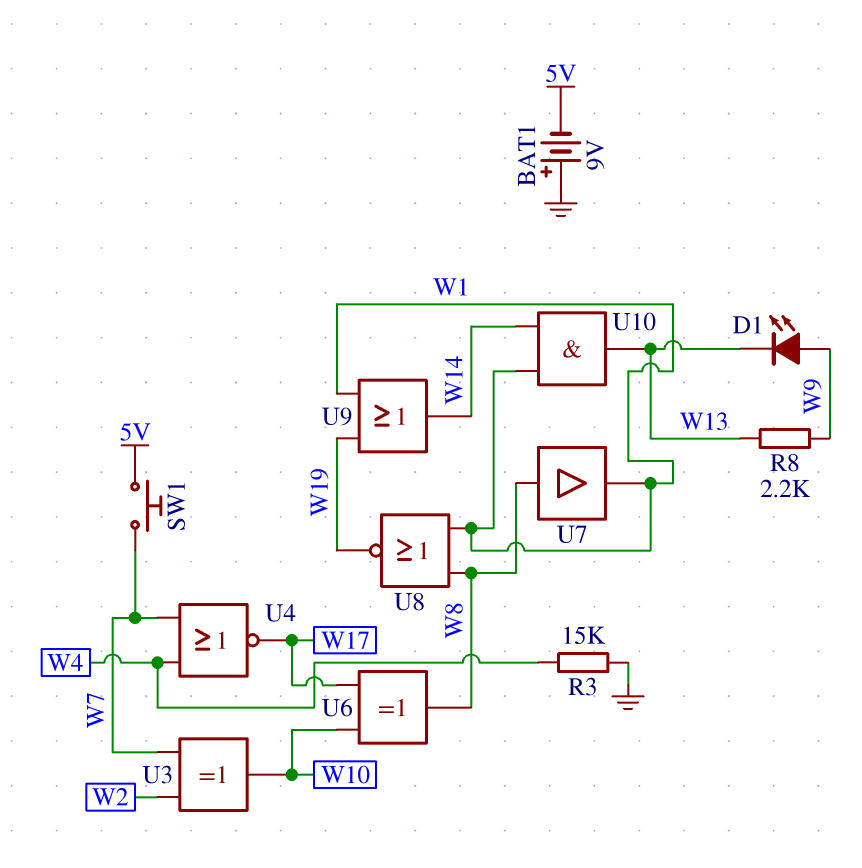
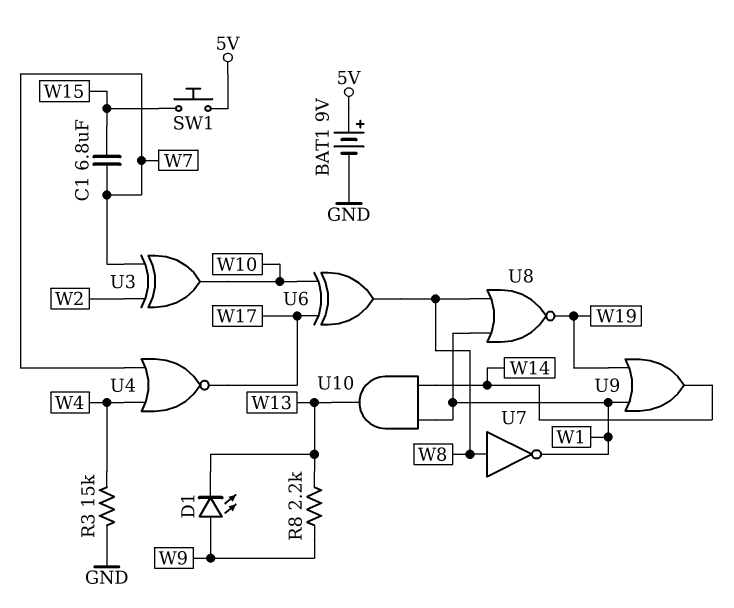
BAT1: 9V (plus GND, minus 5V) -> 9V (plus 5V, minus GND)
C1: none -> 6.8uF (W7, W15)
SW1: button (5V, W7) -> button (5V, W15)
U7: buffer (in W8, out W1) -> NOT (in W8, out W1)

